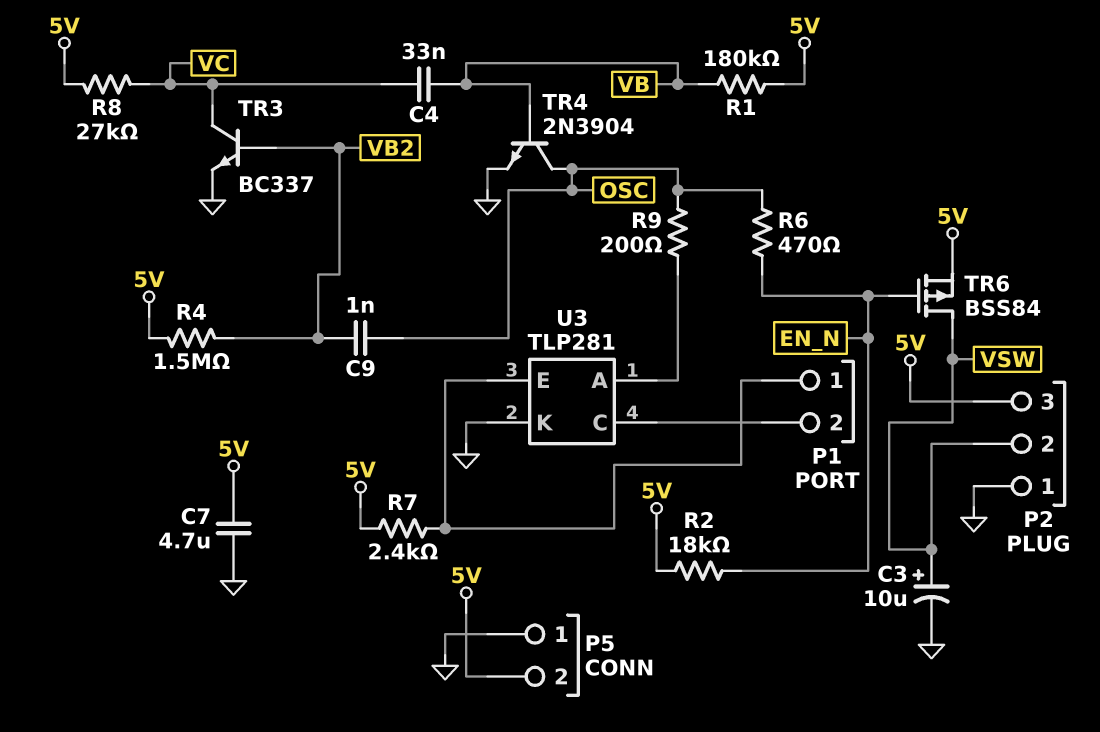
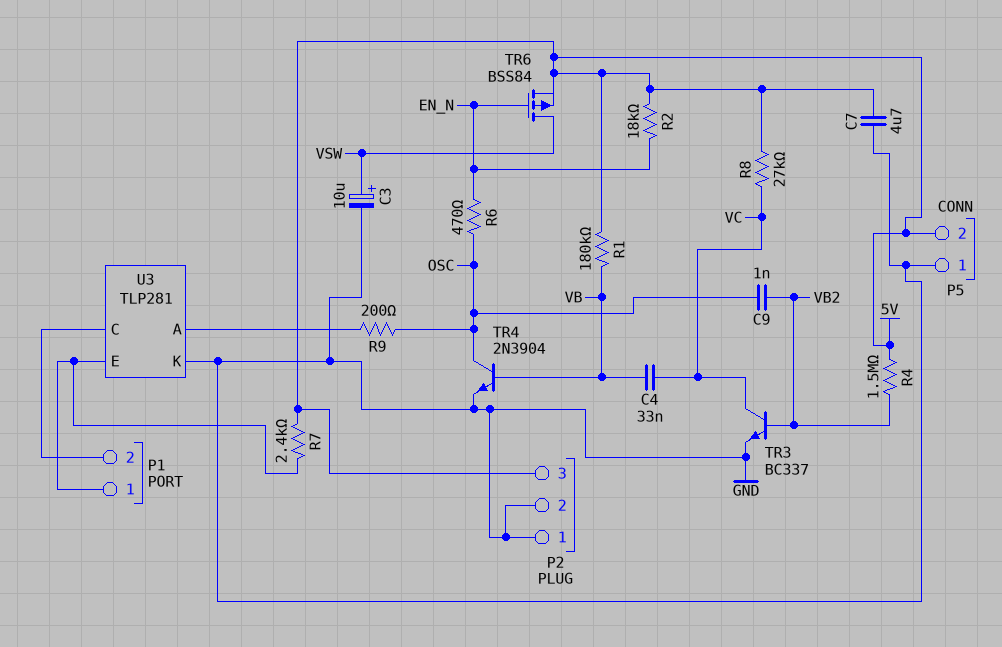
P2 pin 2: VSW -> GND

